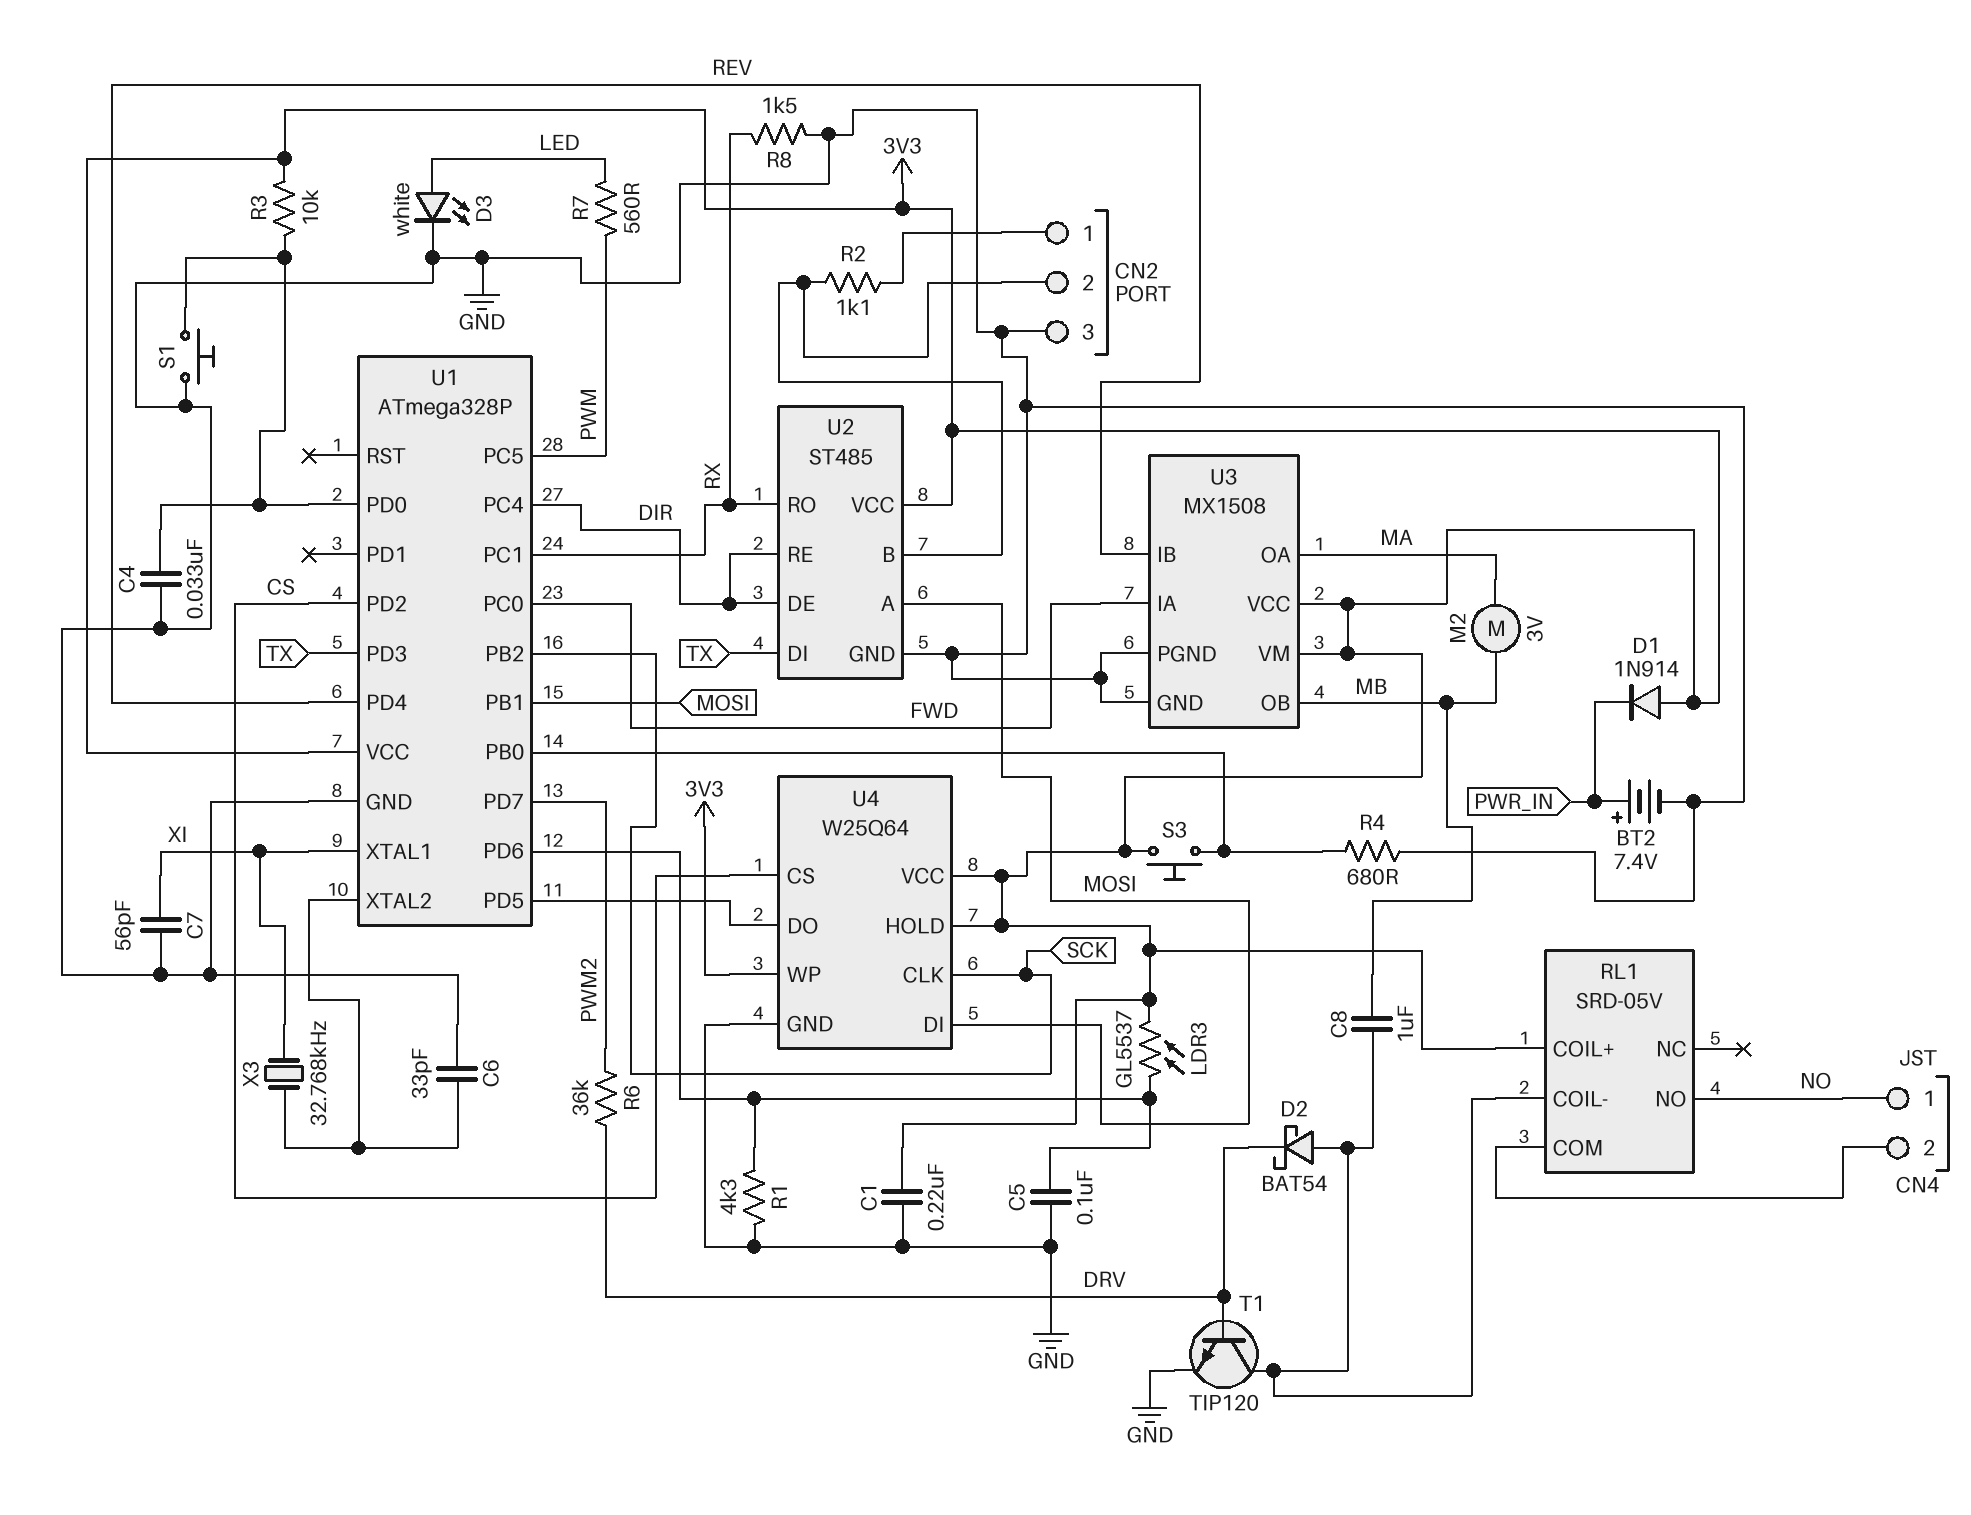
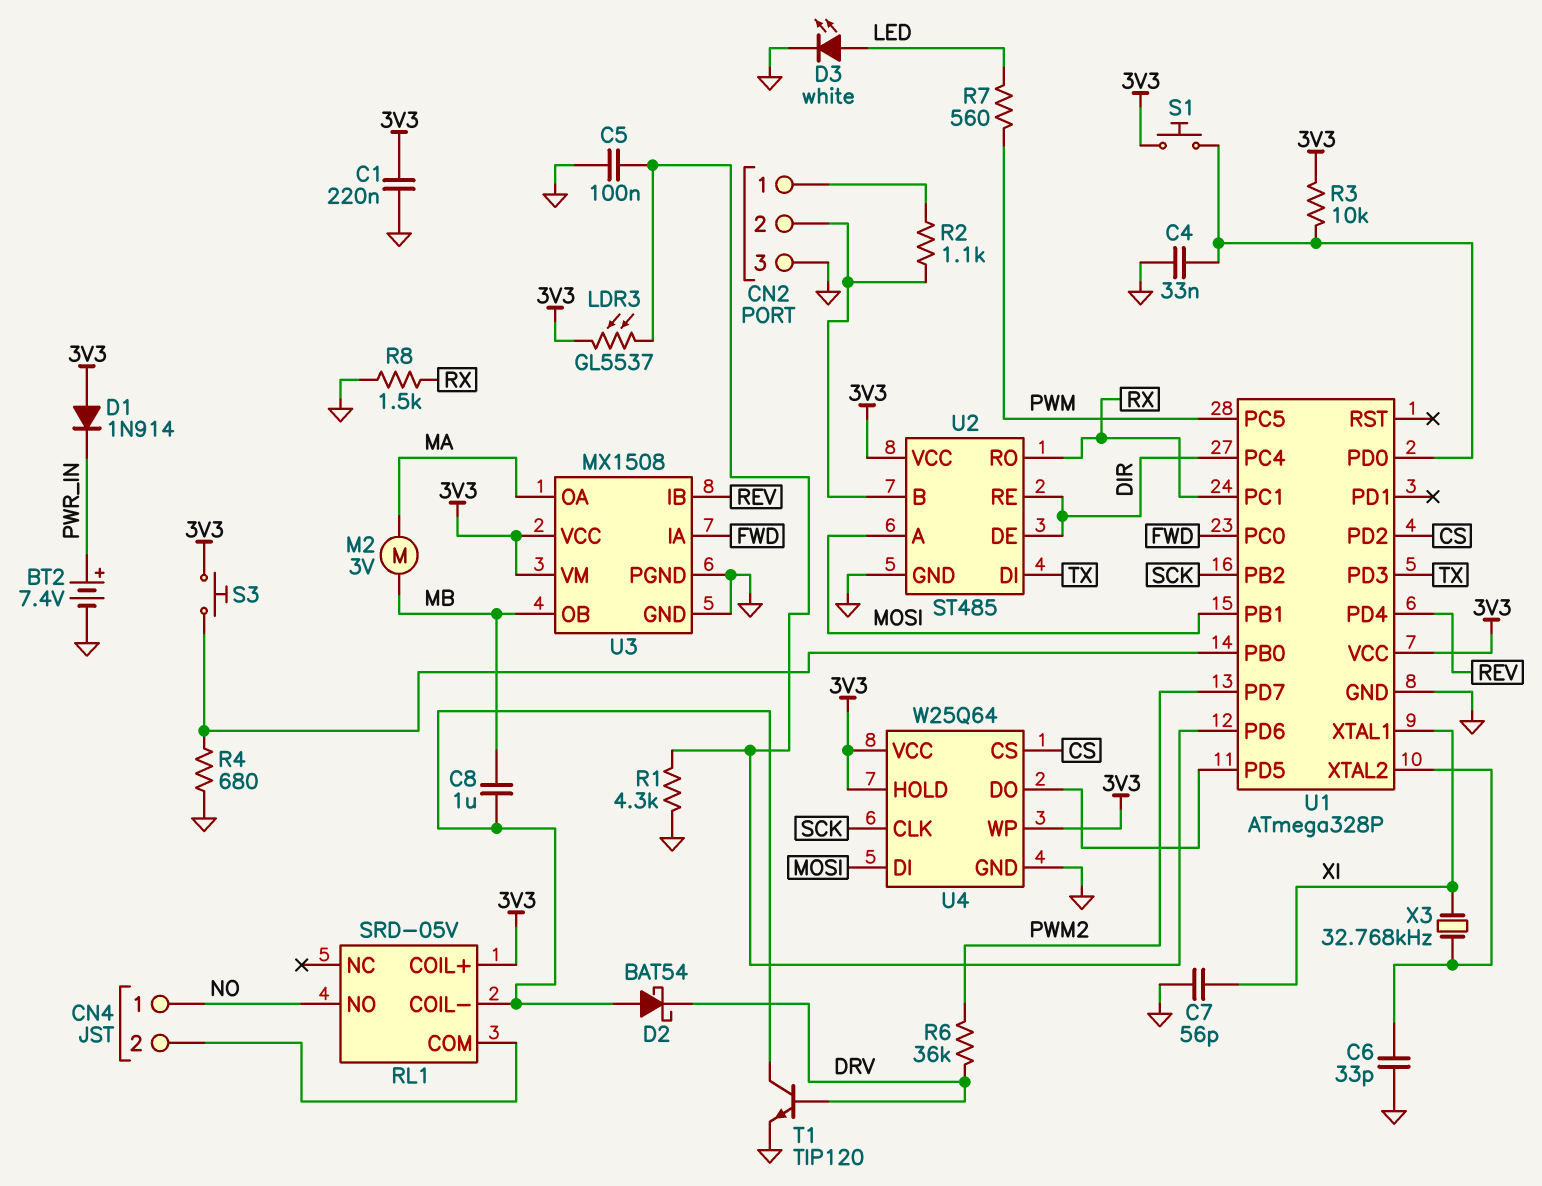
S1: button (GND, U1/PD0) -> button (3V3, U1/PD0)

